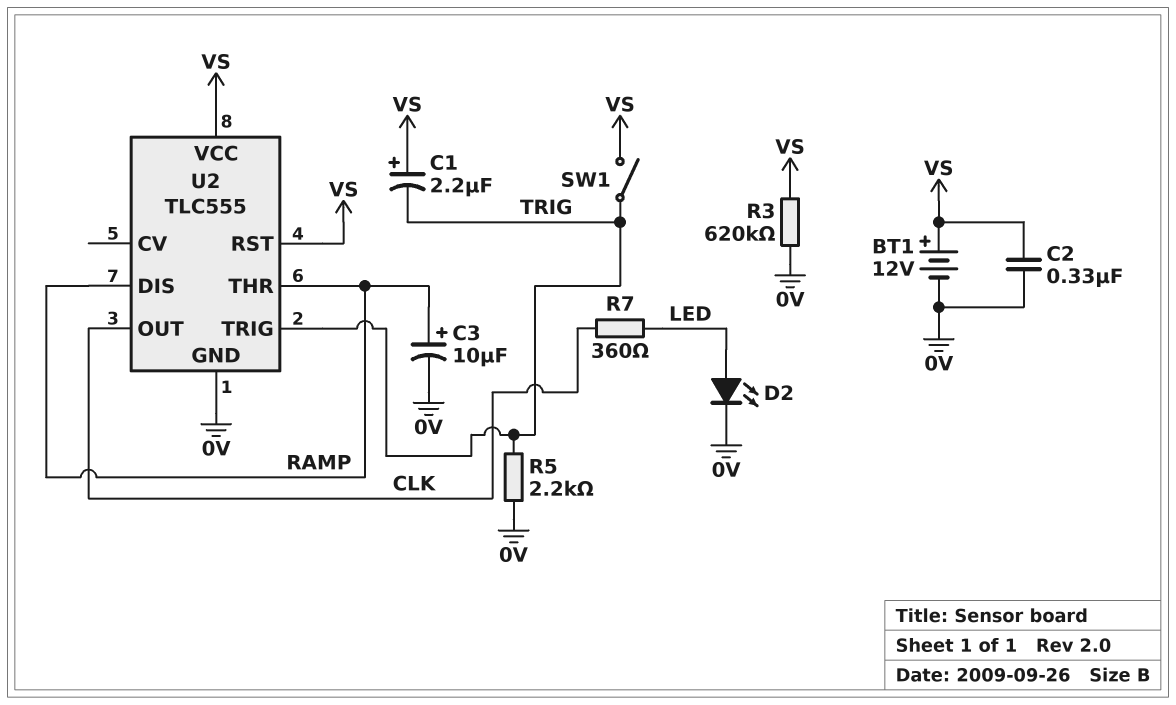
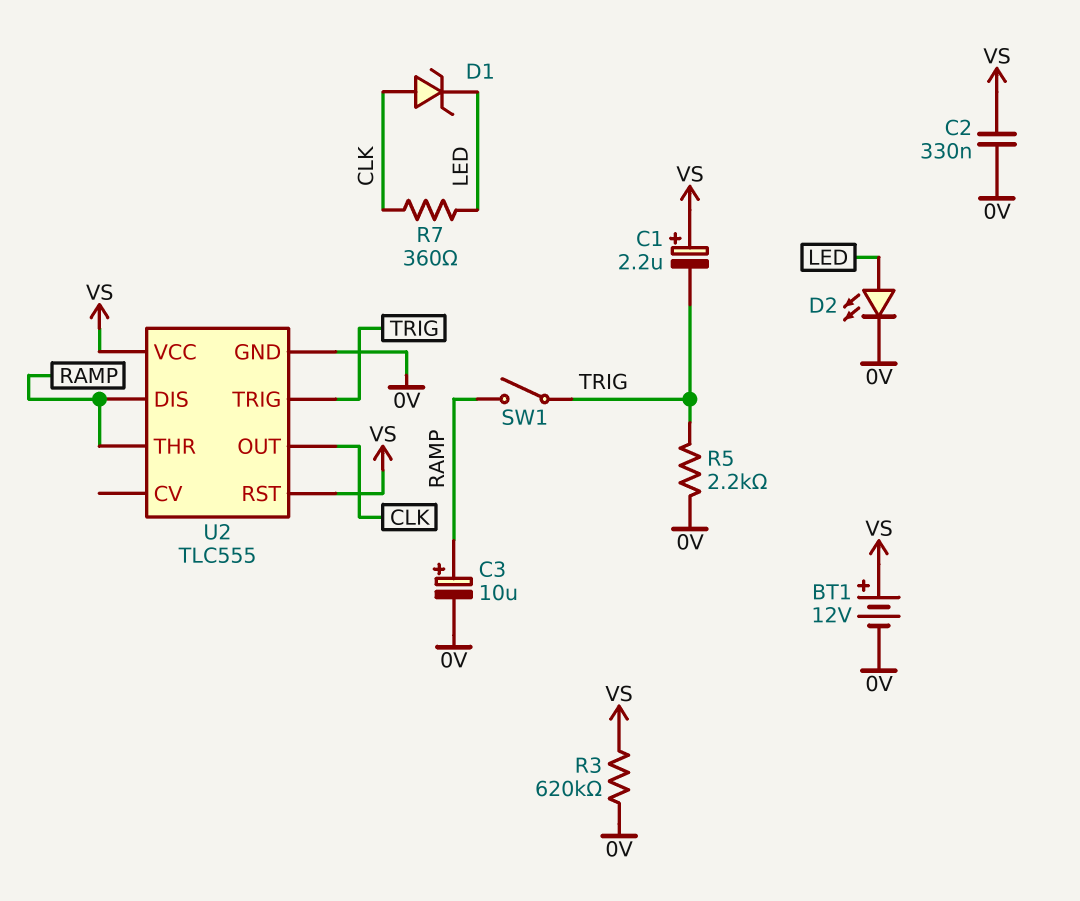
D1: none -> zener (A CLK, K LED)
SW1: switch (TRIG, VS) -> switch (RAMP, TRIG)

